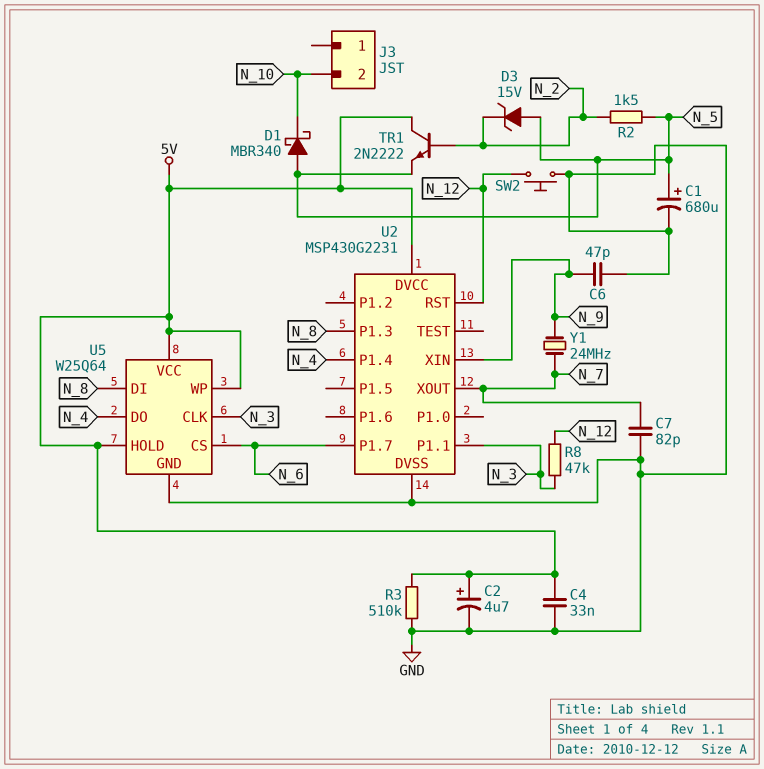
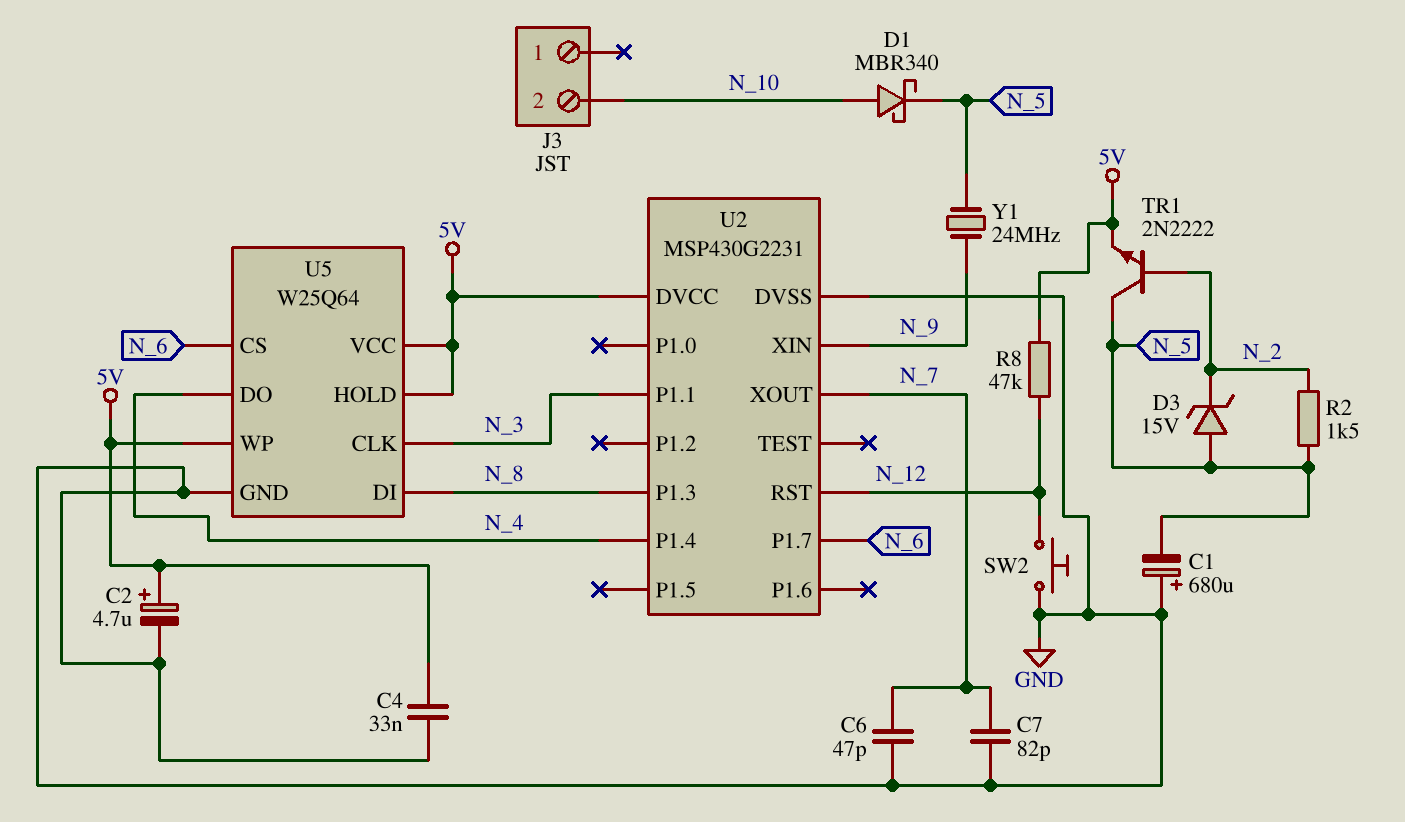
C1: 680uF (plus N_5, minus GND) -> 680uF (plus GND, minus N_5)
C6: 47pF (GND, N_9) -> 47pF (GND, N_7)
D1: schottky MBR340 (A N_5, K N_10) -> schottky MBR340 (A N_10, K N_5)
R3: 510k (5V, GND) -> none
R8: 47k (N_3, N_12) -> 47k (5V, N_12)
TR1: NPN 2N2222 (B N_2, C 5V, E N_5) -> NPN 2N2222 (B N_2, C N_5, E 5V)
Y1: 24MHz (N_7, N_9) -> 24MHz (N_5, N_9)

